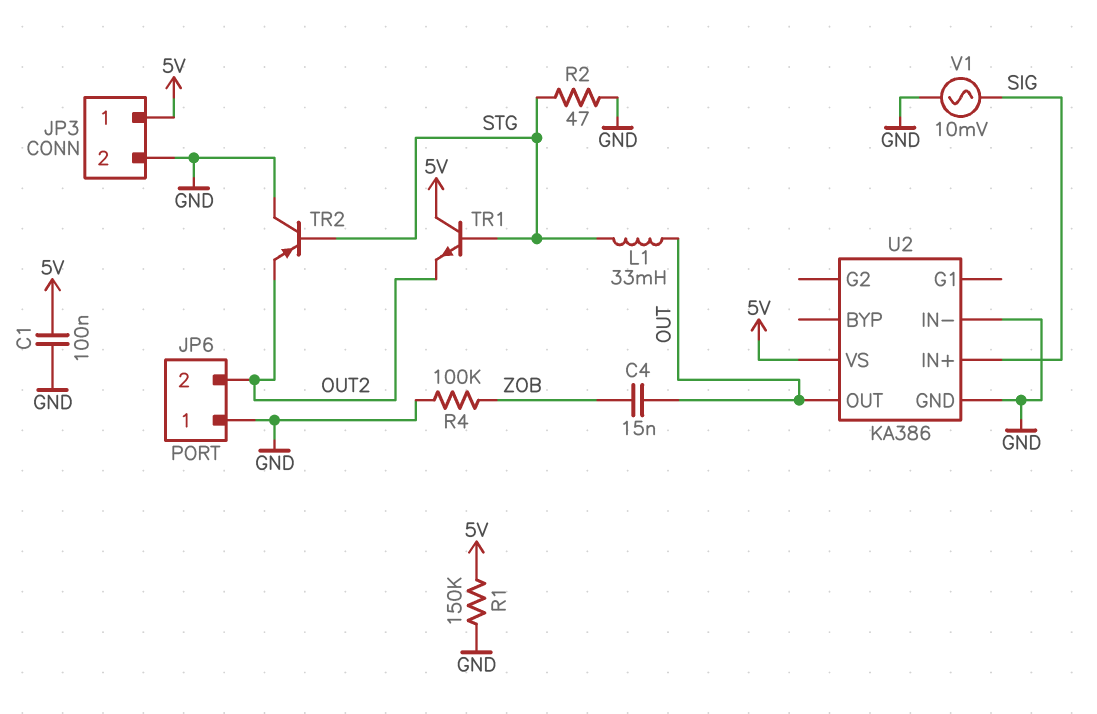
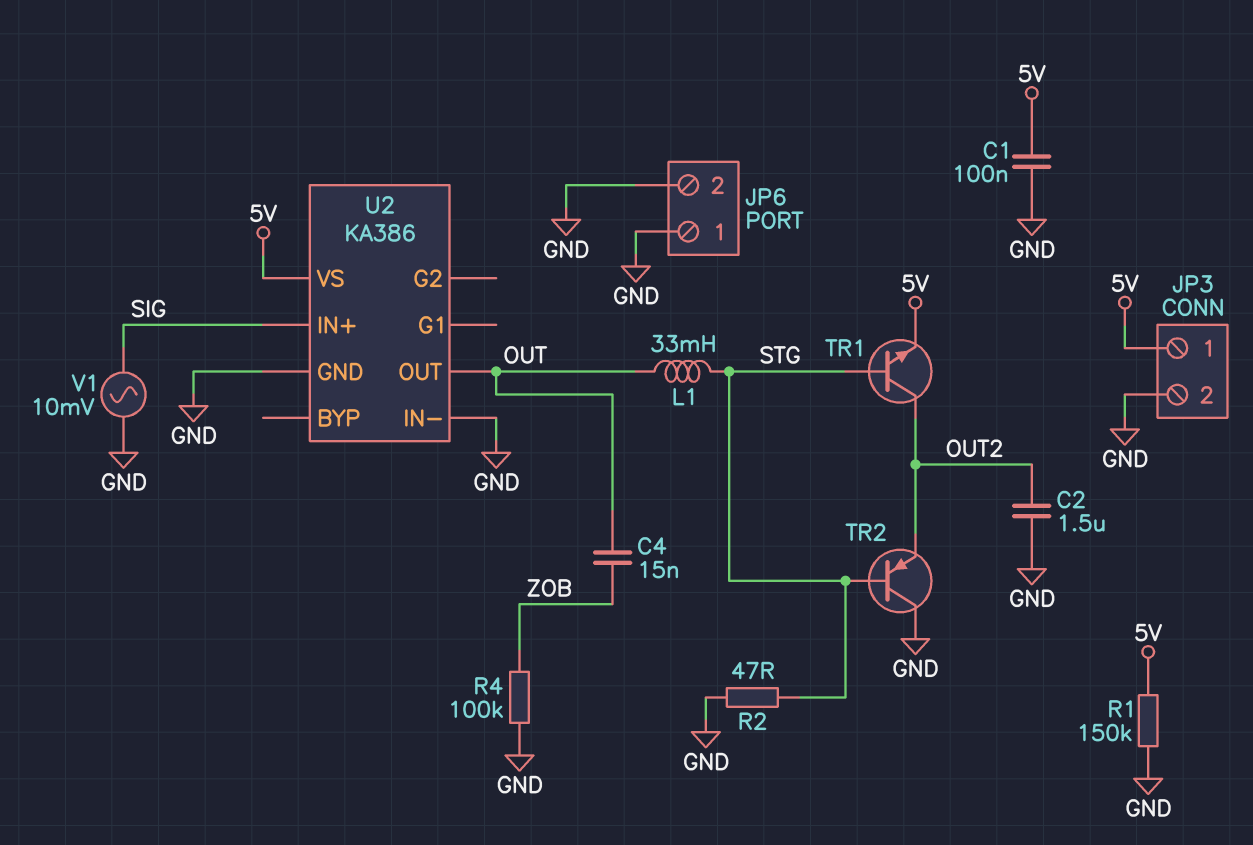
C2: none -> 1.5uF (GND, OUT2)
JP6 pin 2: OUT2 -> GND
TR1: NPN (B STG, C 5V, E OUT2) -> NPN (B STG, C OUT2, E 5V)

